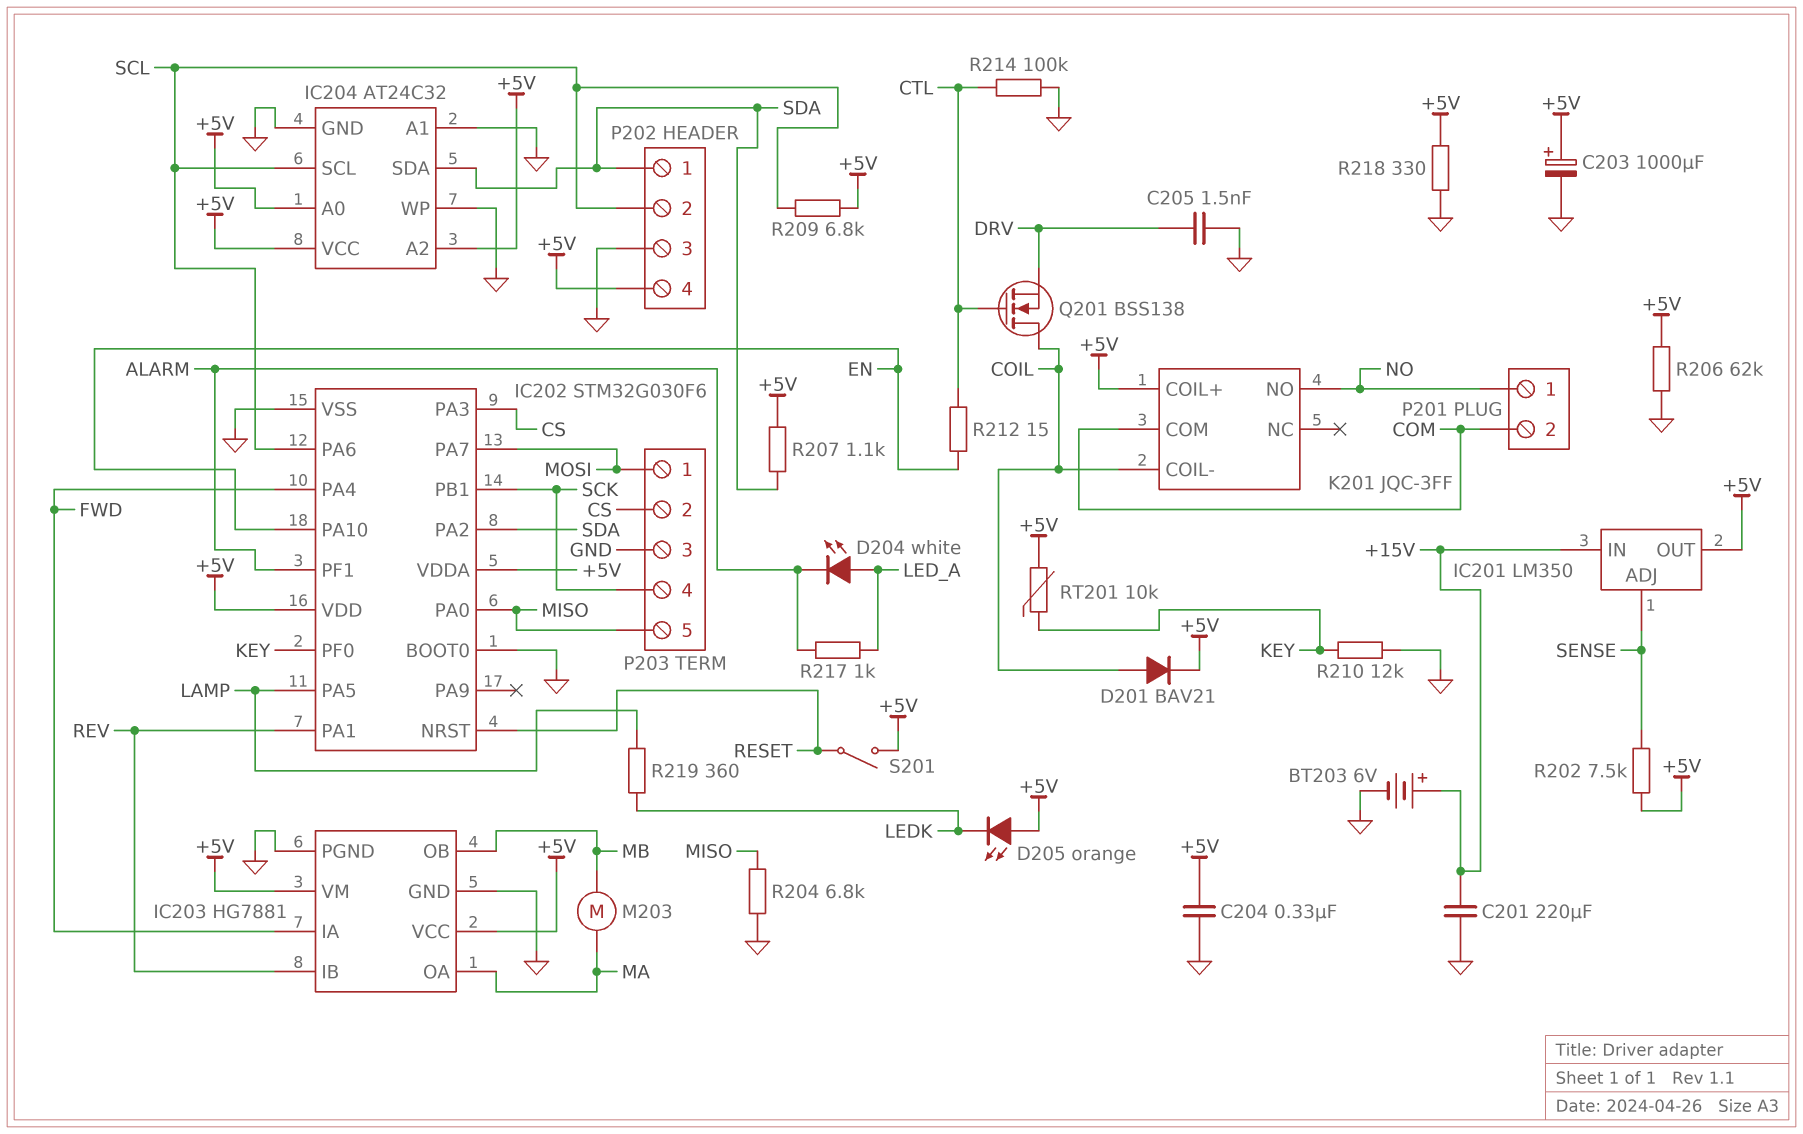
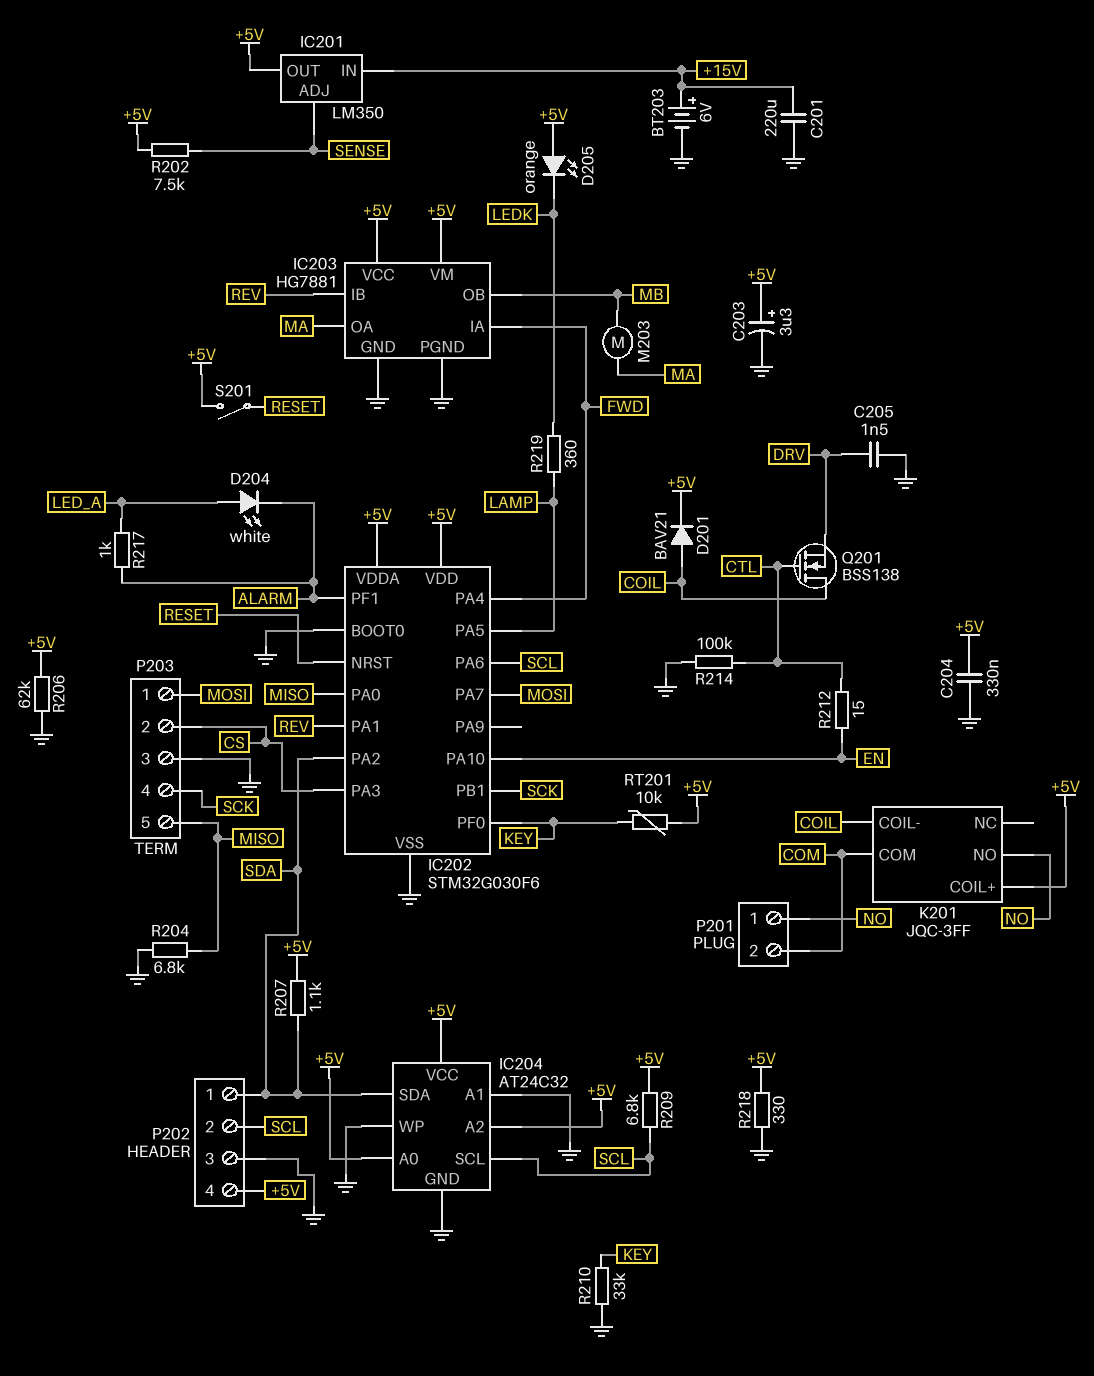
C203: 1000uF (plus +5V, minus GND) -> 3.3uF (plus +5V, minus GND)
R210: 12k (GND, KEY) -> 33k (GND, KEY)

